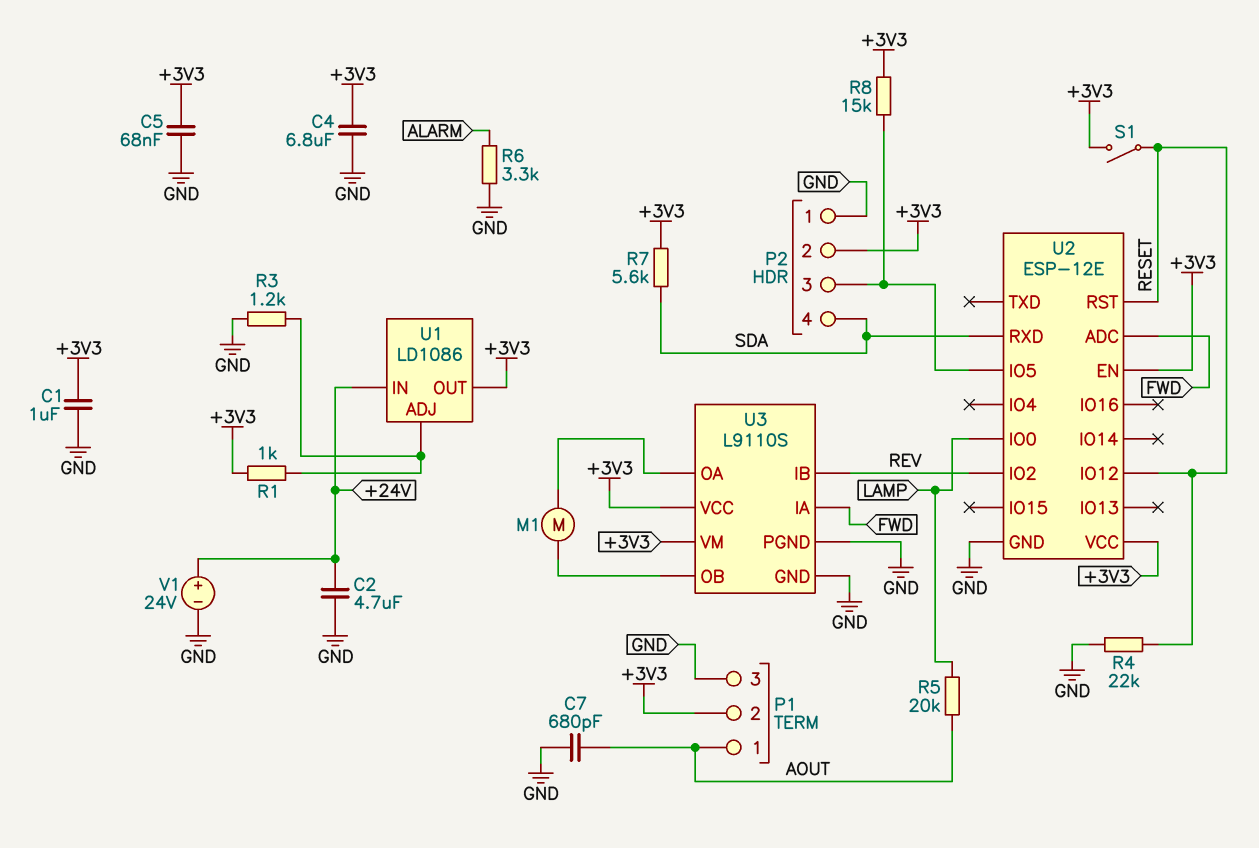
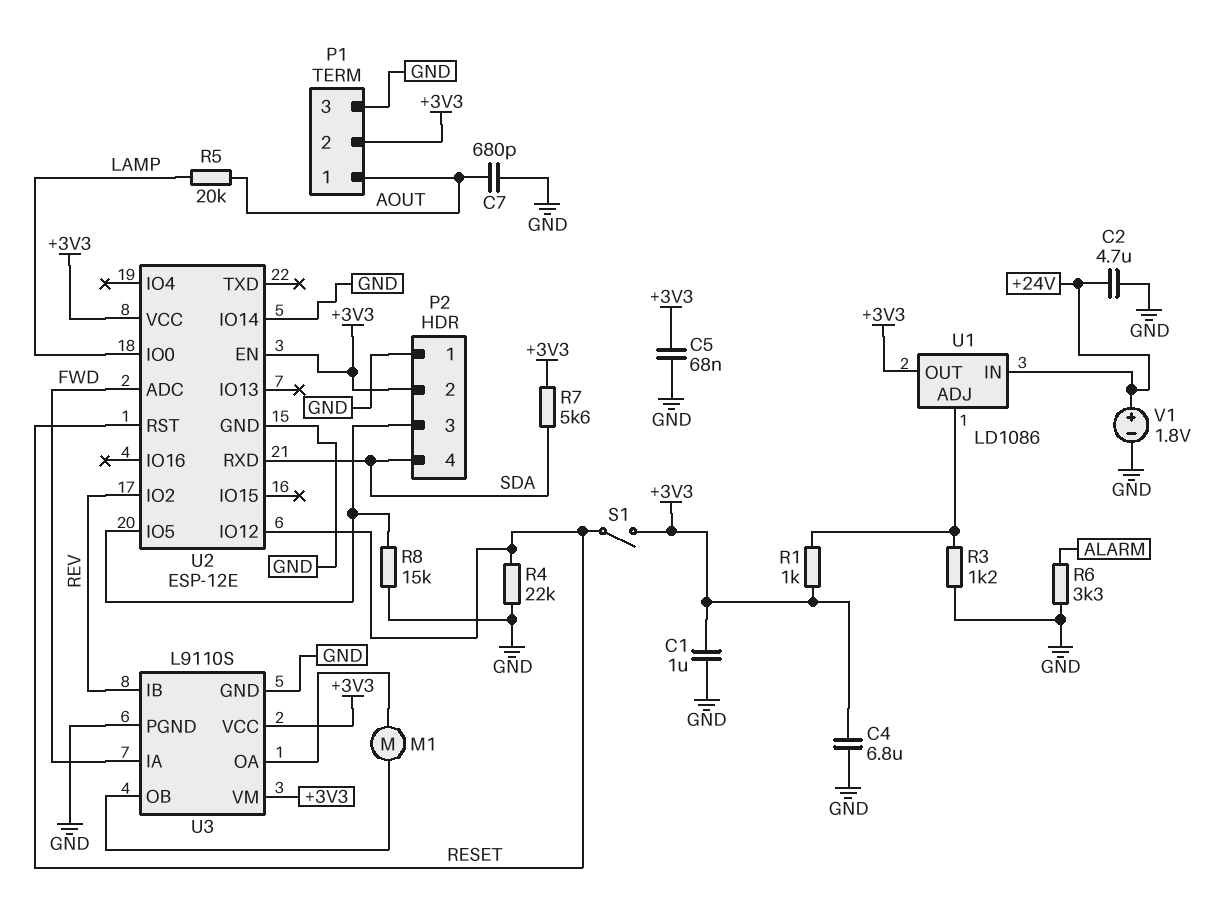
R8: 15k (+3V3, P2/3) -> 15k (GND, P2/3)
U2 pin IO14: none -> GND
V1: 24V (plus +24V, minus GND) -> 1.8V (plus +24V, minus GND)

